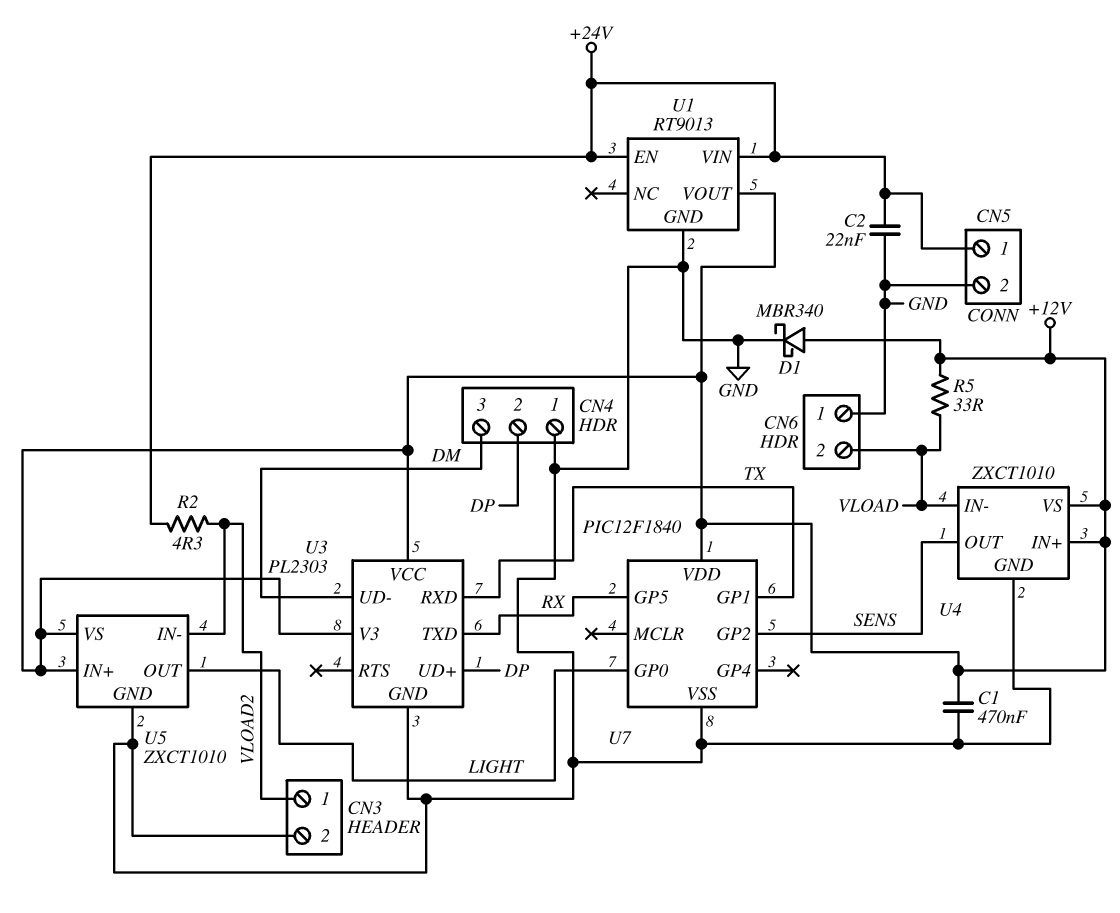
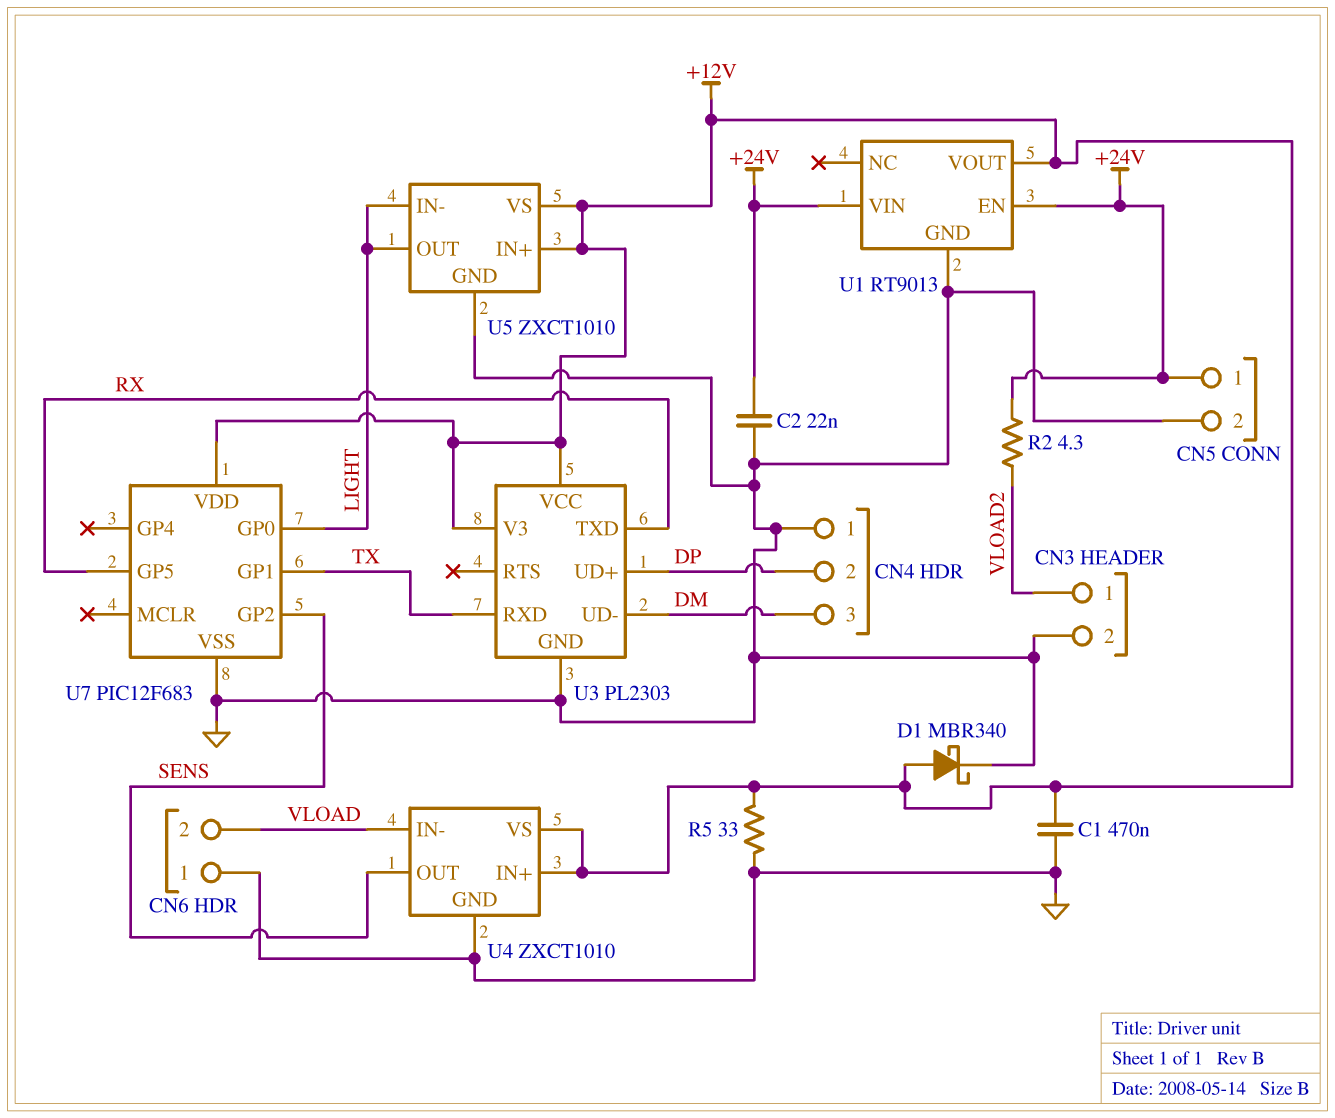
R5: 33 (+12V, VLOAD) -> 33 (+12V, GND)
U5 pin IN-: VLOAD2 -> LIGHT
U7: PIC12F1840 -> PIC12F683

